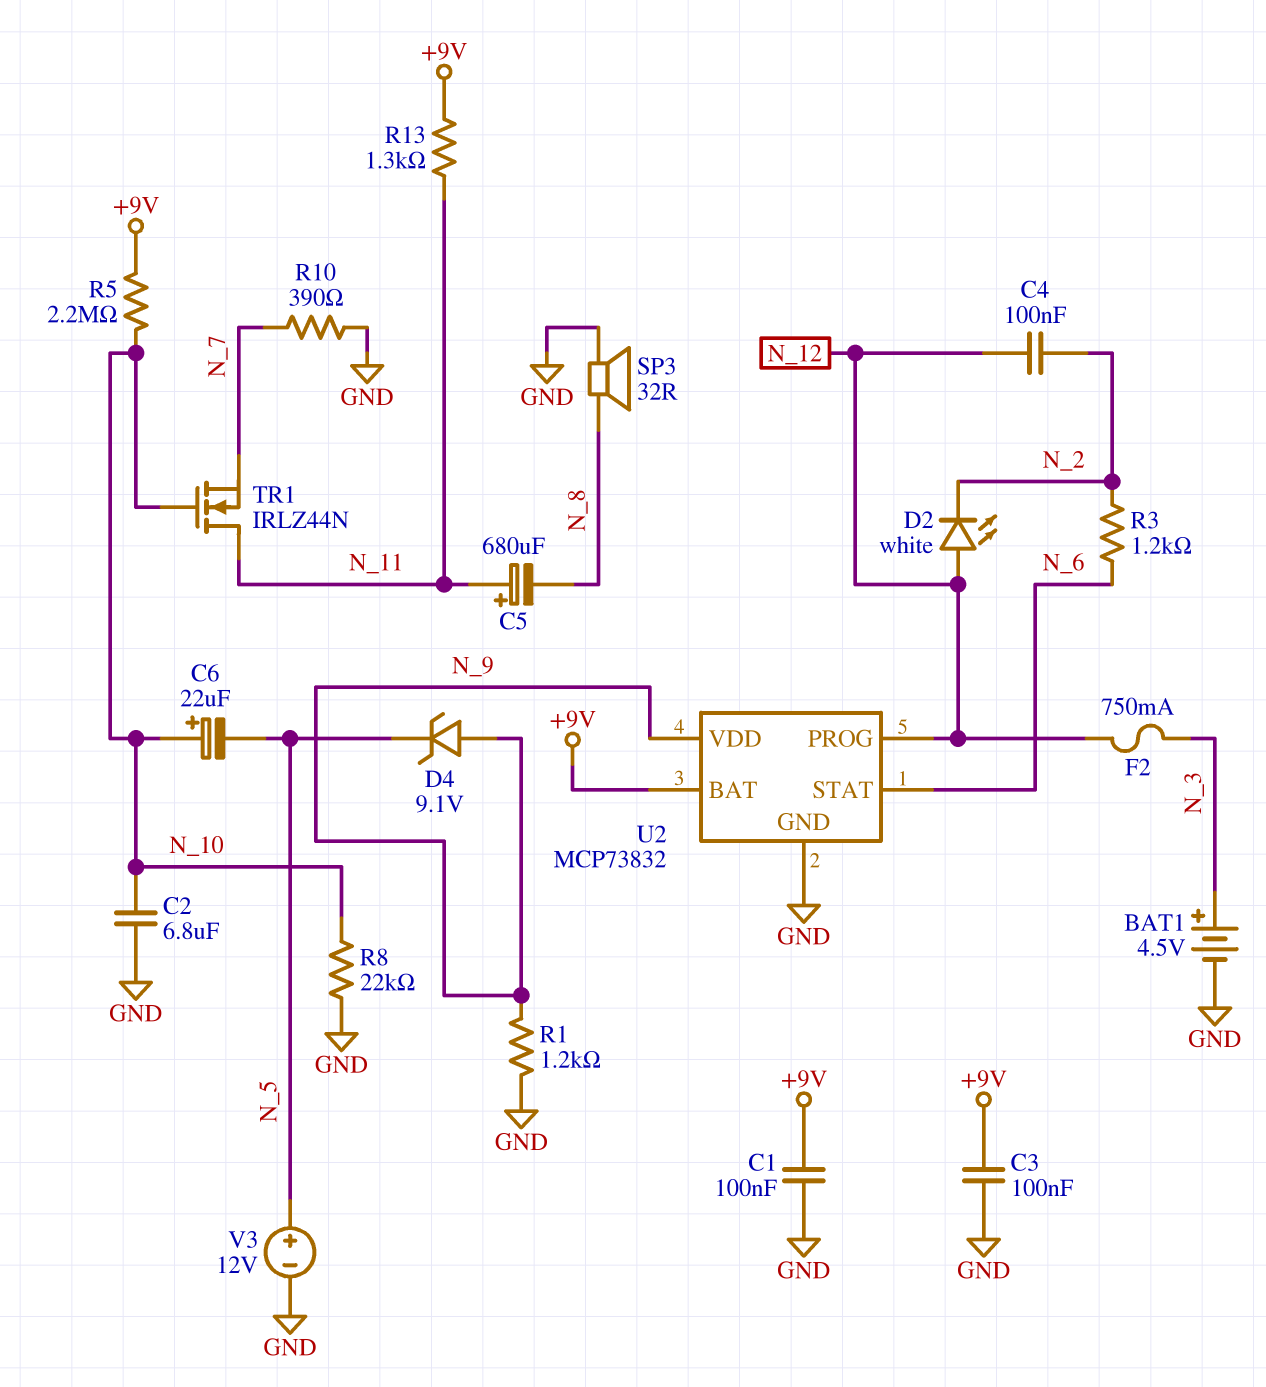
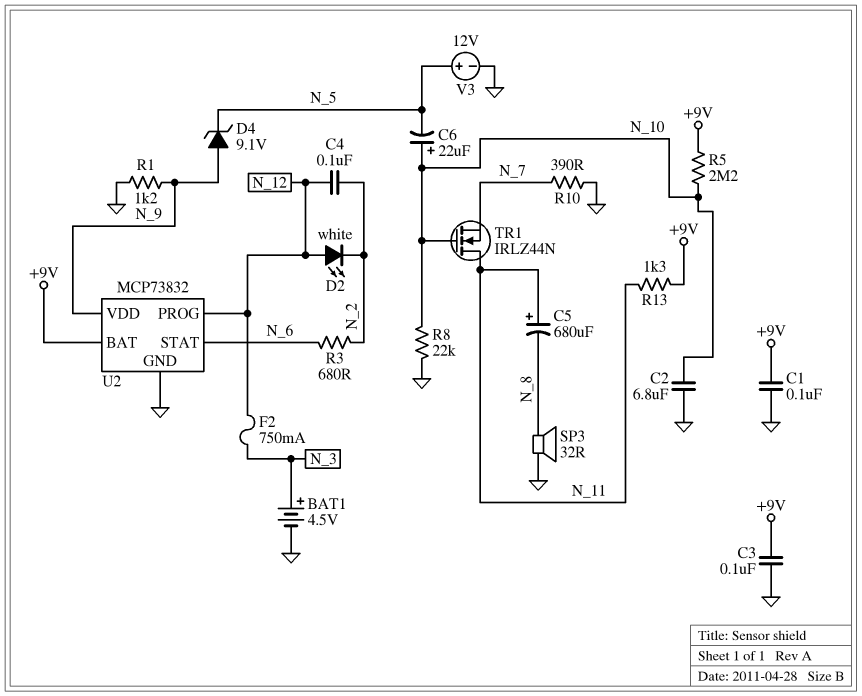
R3: 1.2k (N_2, N_6) -> 680 (N_2, N_6)

